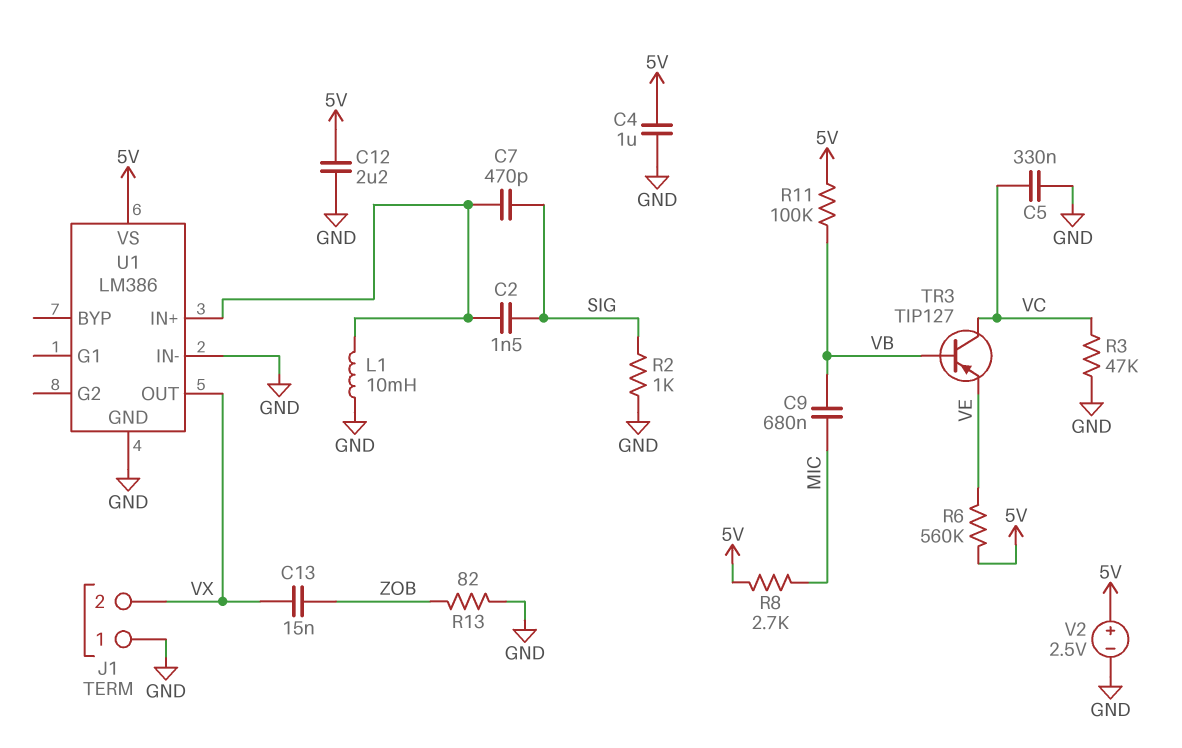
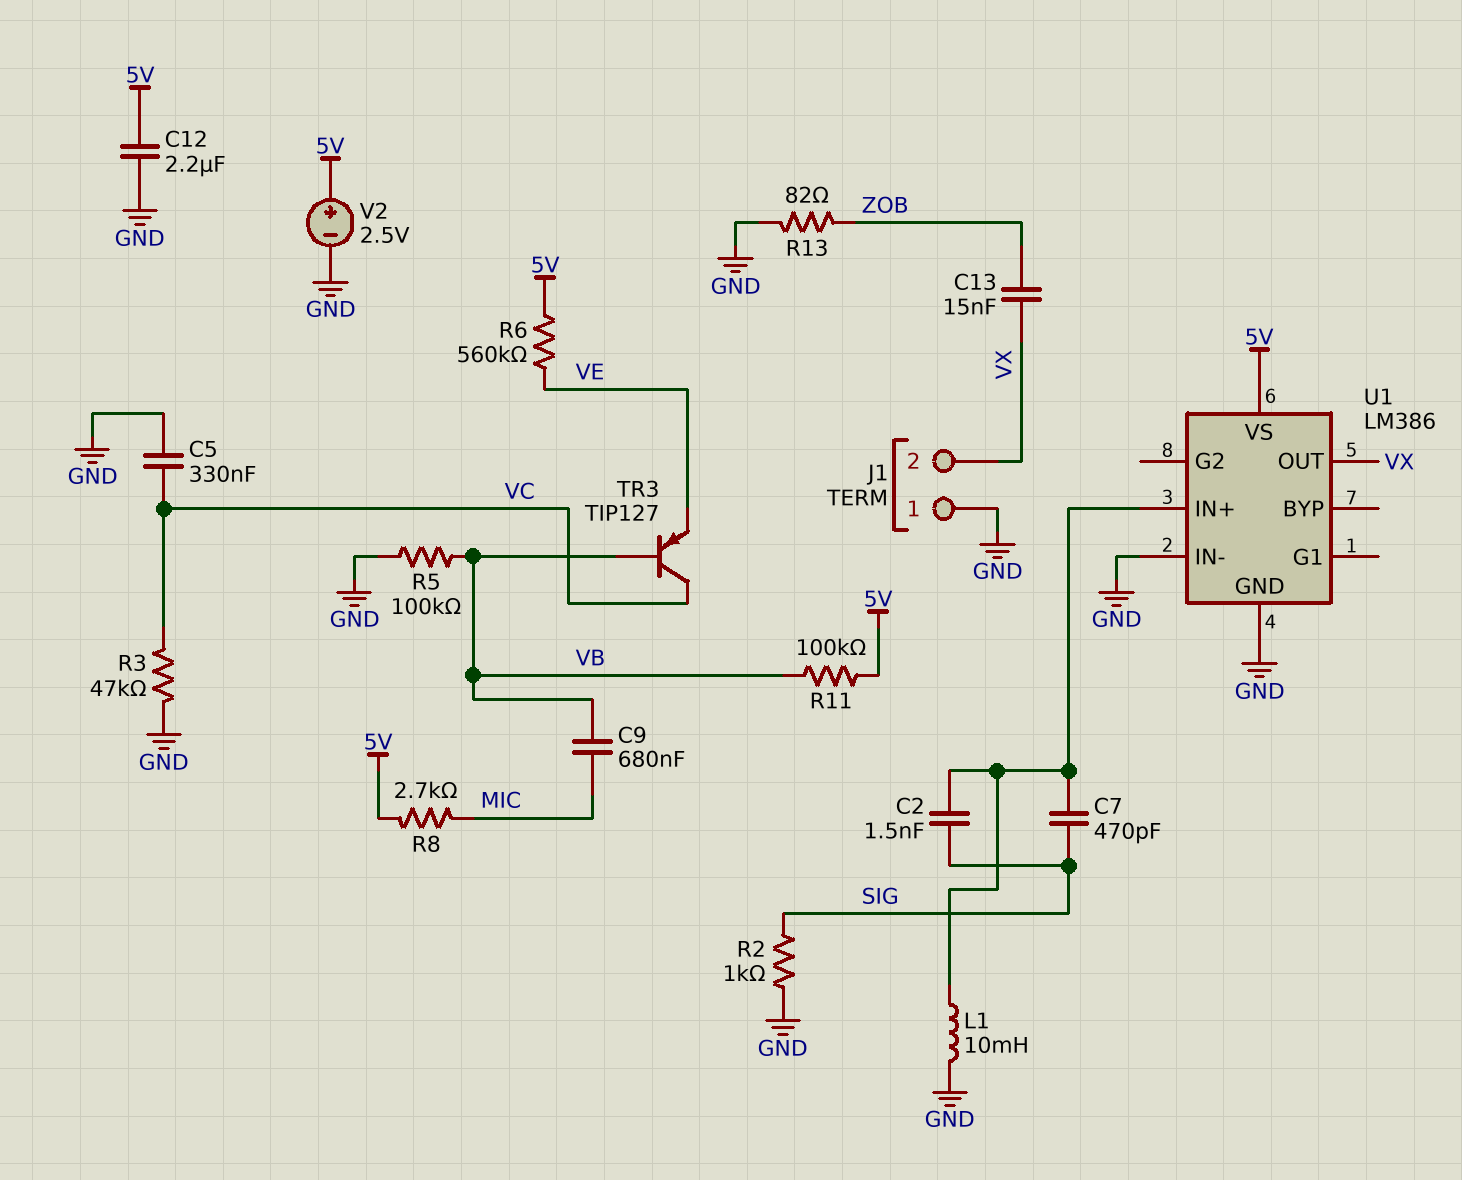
C4: 1uF (5V, GND) -> none
R5: none -> 100k (GND, VB)

